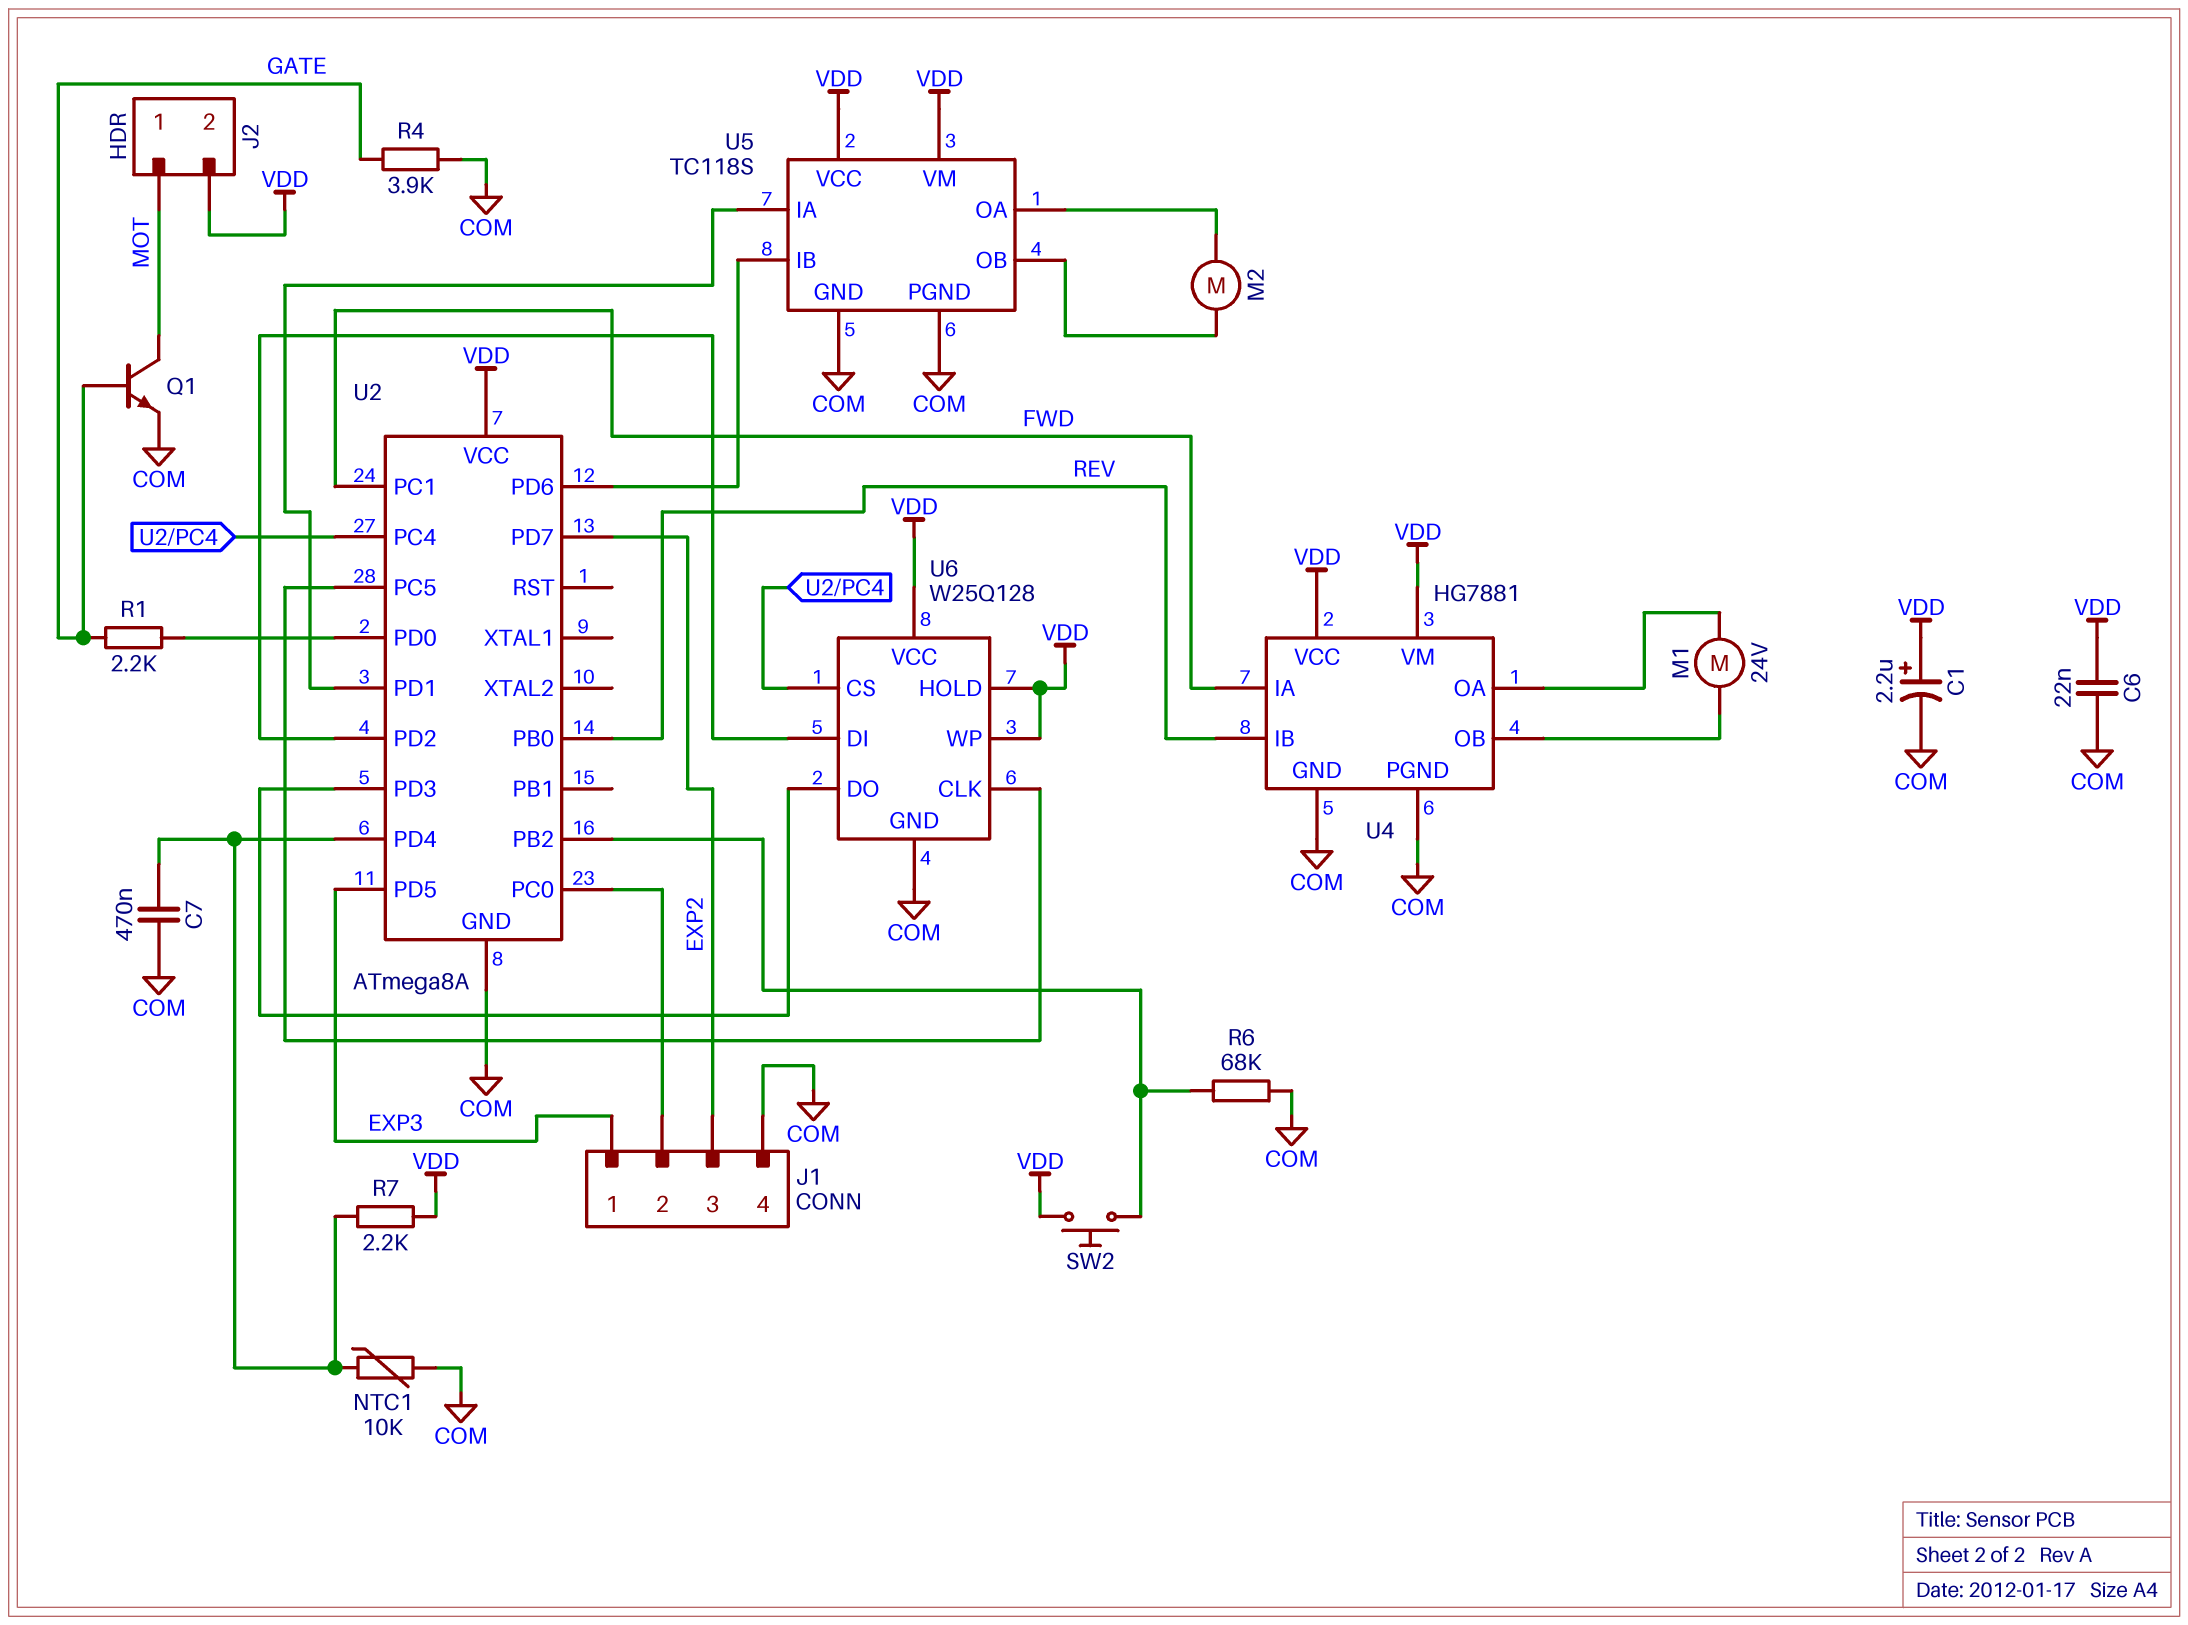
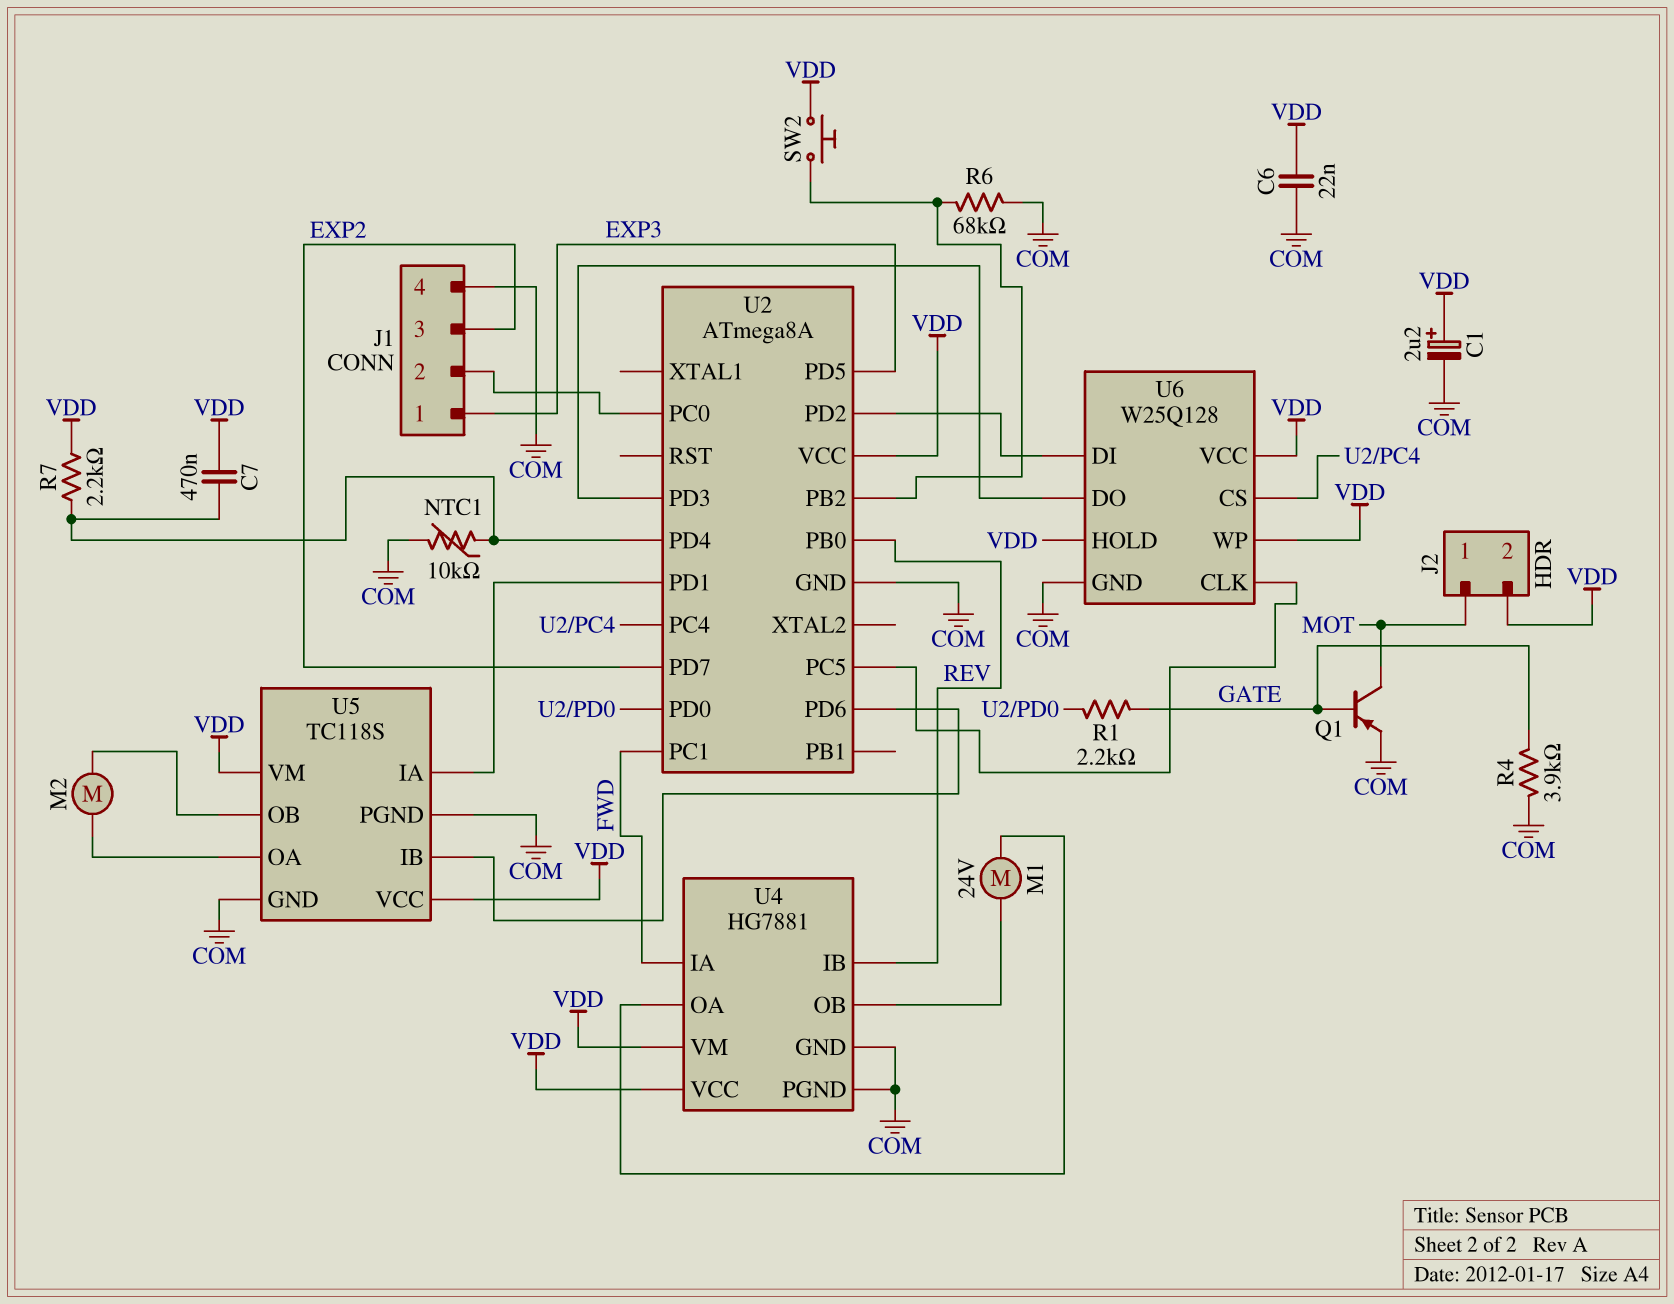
C7: 470nF (COM, U2/PD4) -> 470nF (U2/PD4, VDD)
Q1: NPN (B GATE, C MOT, E COM) -> PNP (B GATE, C MOT, E COM)

